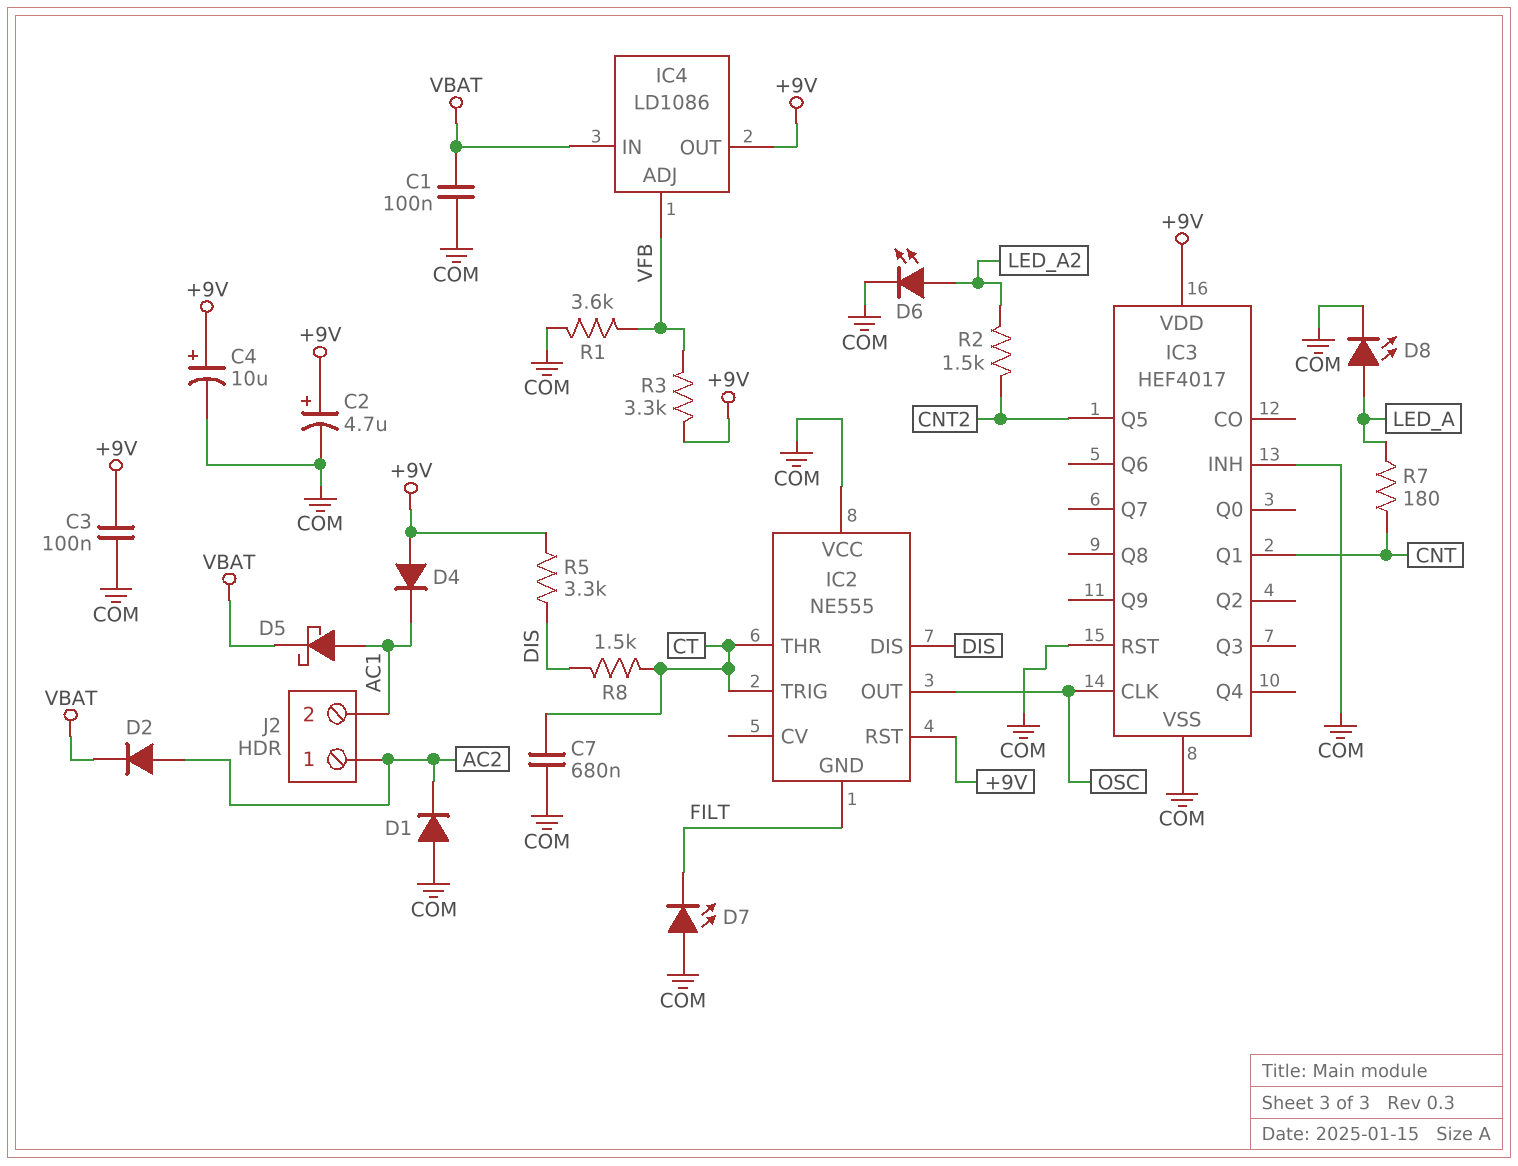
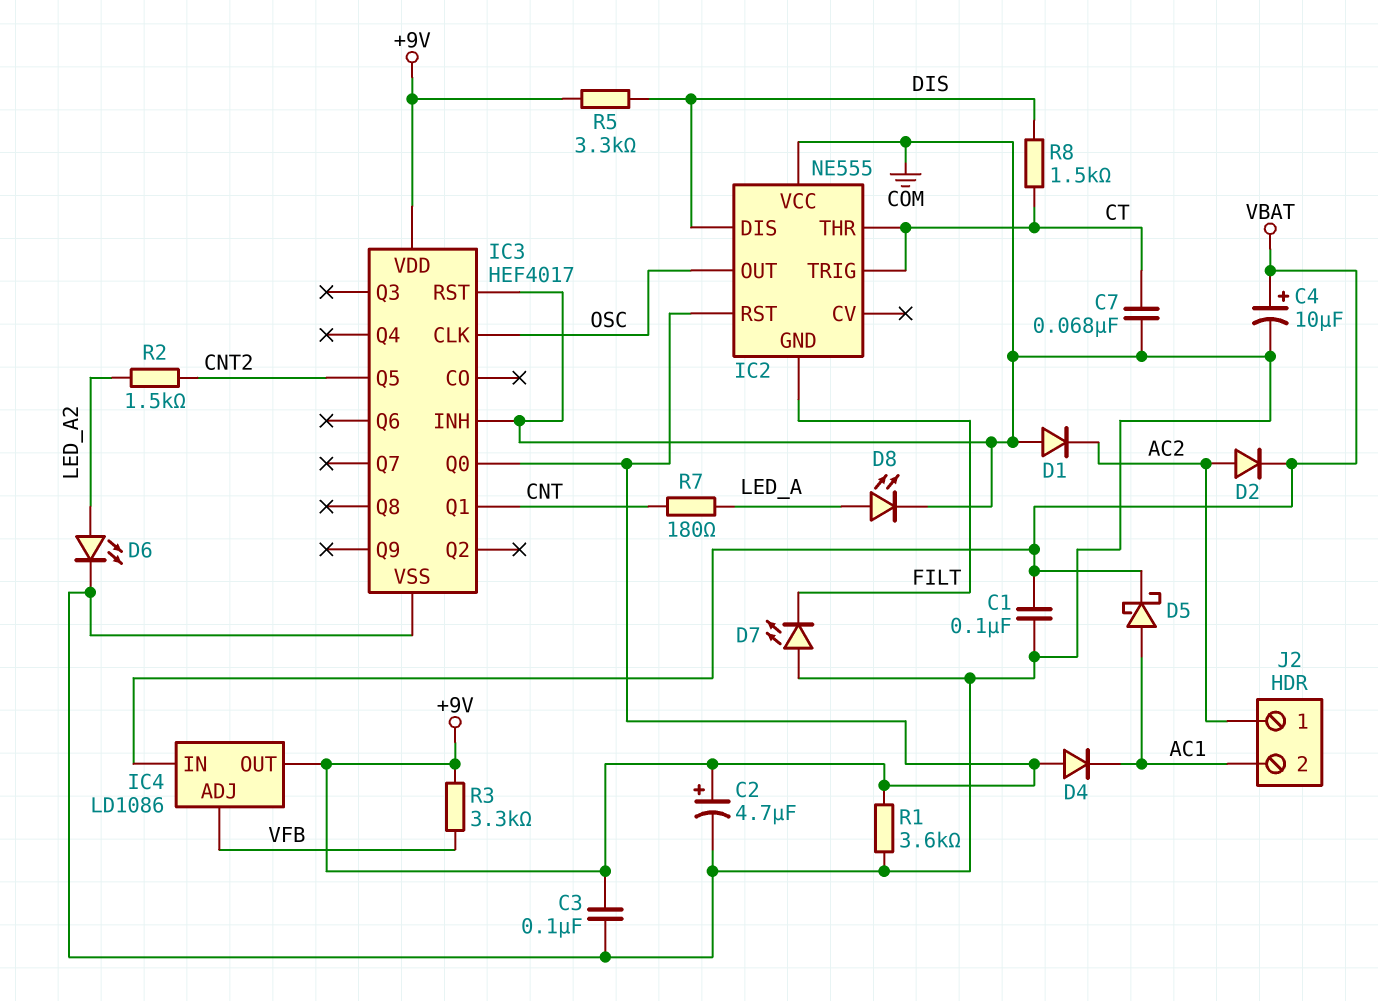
C4: 10uF (plus +9V, minus COM) -> 10uF (plus VBAT, minus COM)
C7: 680nF (COM, CT) -> 68nF (COM, CT)
IC3 pin Q0: none -> +9V
R1: 3.6k (COM, VFB) -> 3.6k (+9V, COM)

